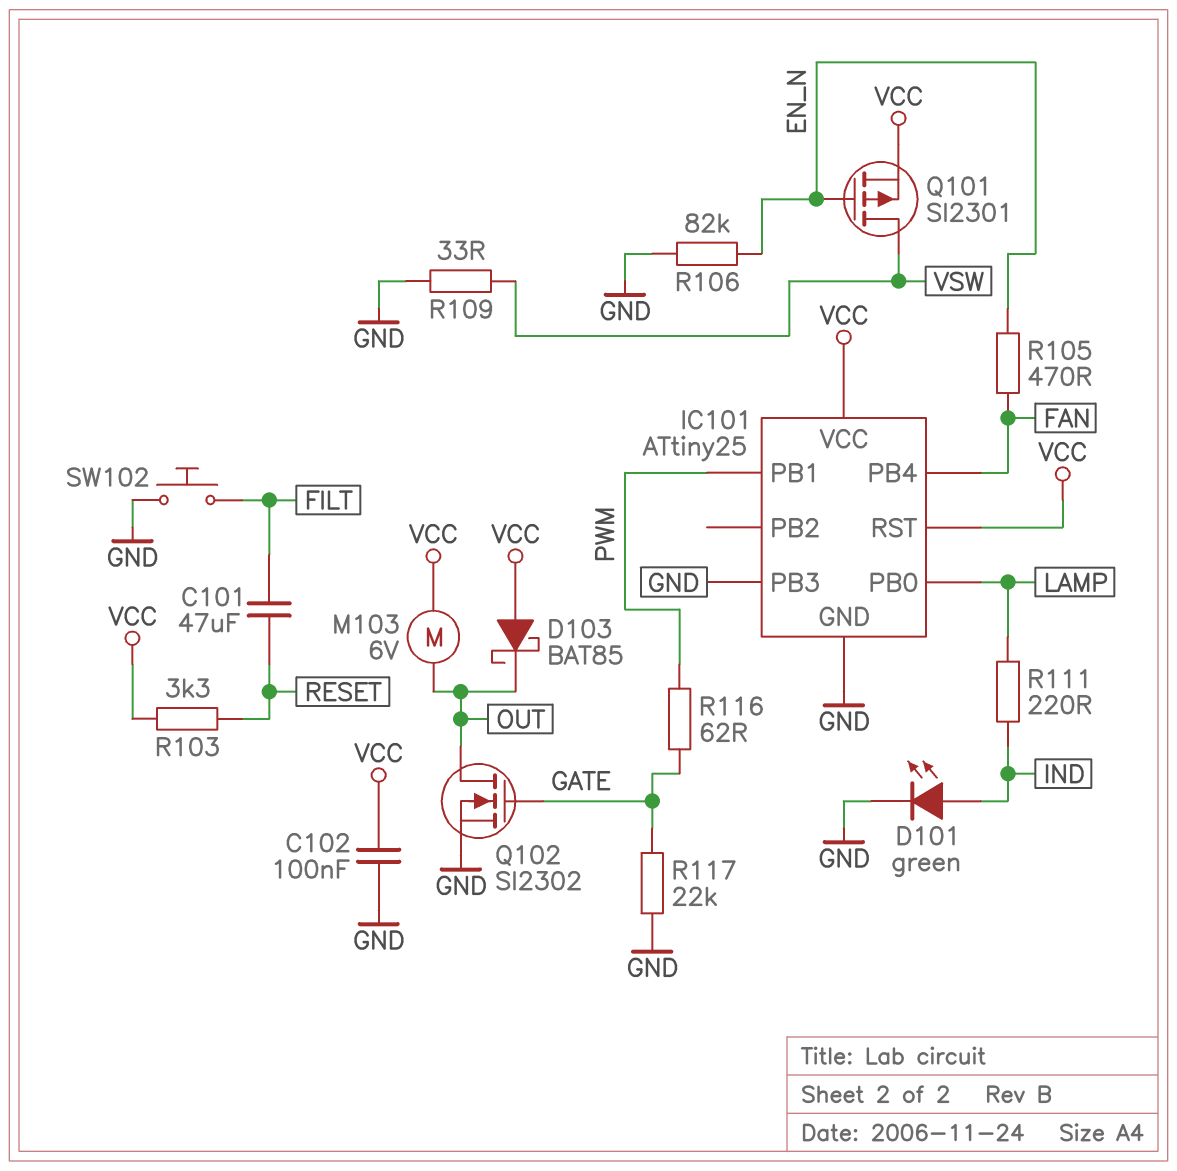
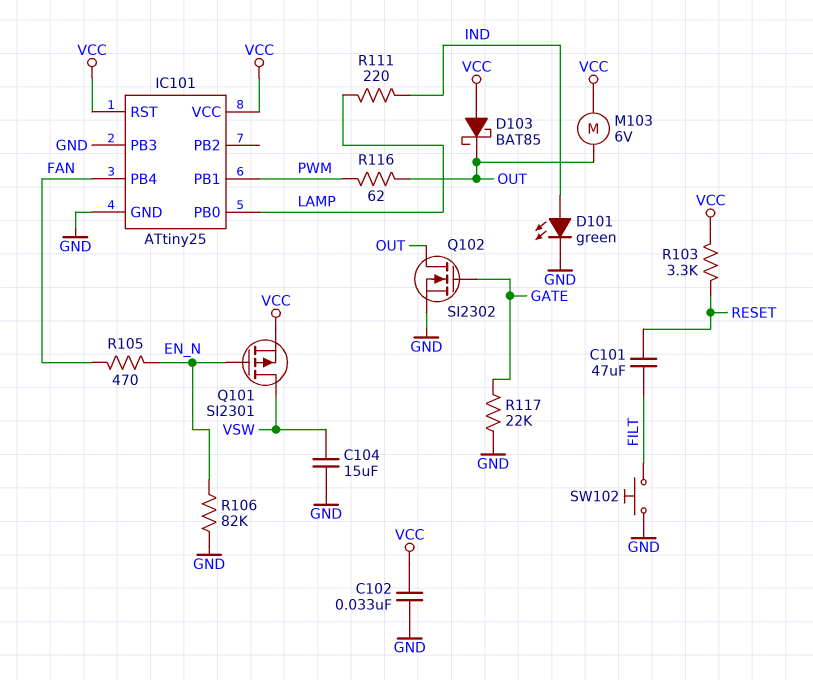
C102: 100nF (GND, VCC) -> 33nF (GND, VCC)
C104: none -> 15uF (GND, VSW)
R109: 33 (GND, VSW) -> none
R116: 62 (GATE, PWM) -> 62 (OUT, PWM)

